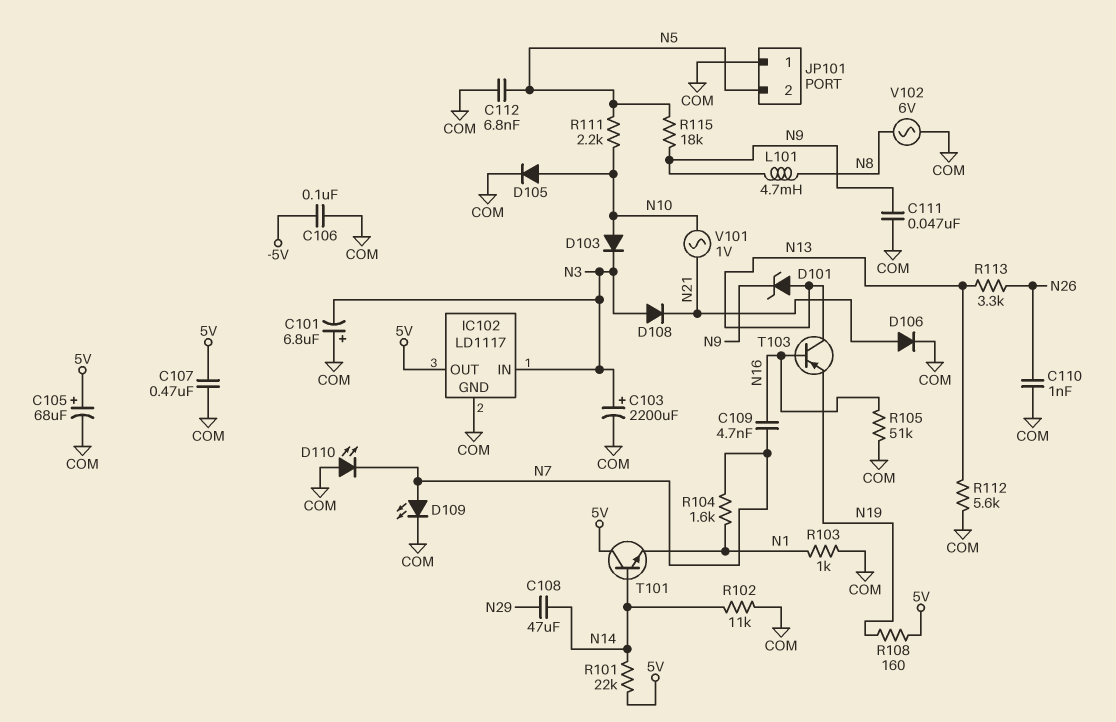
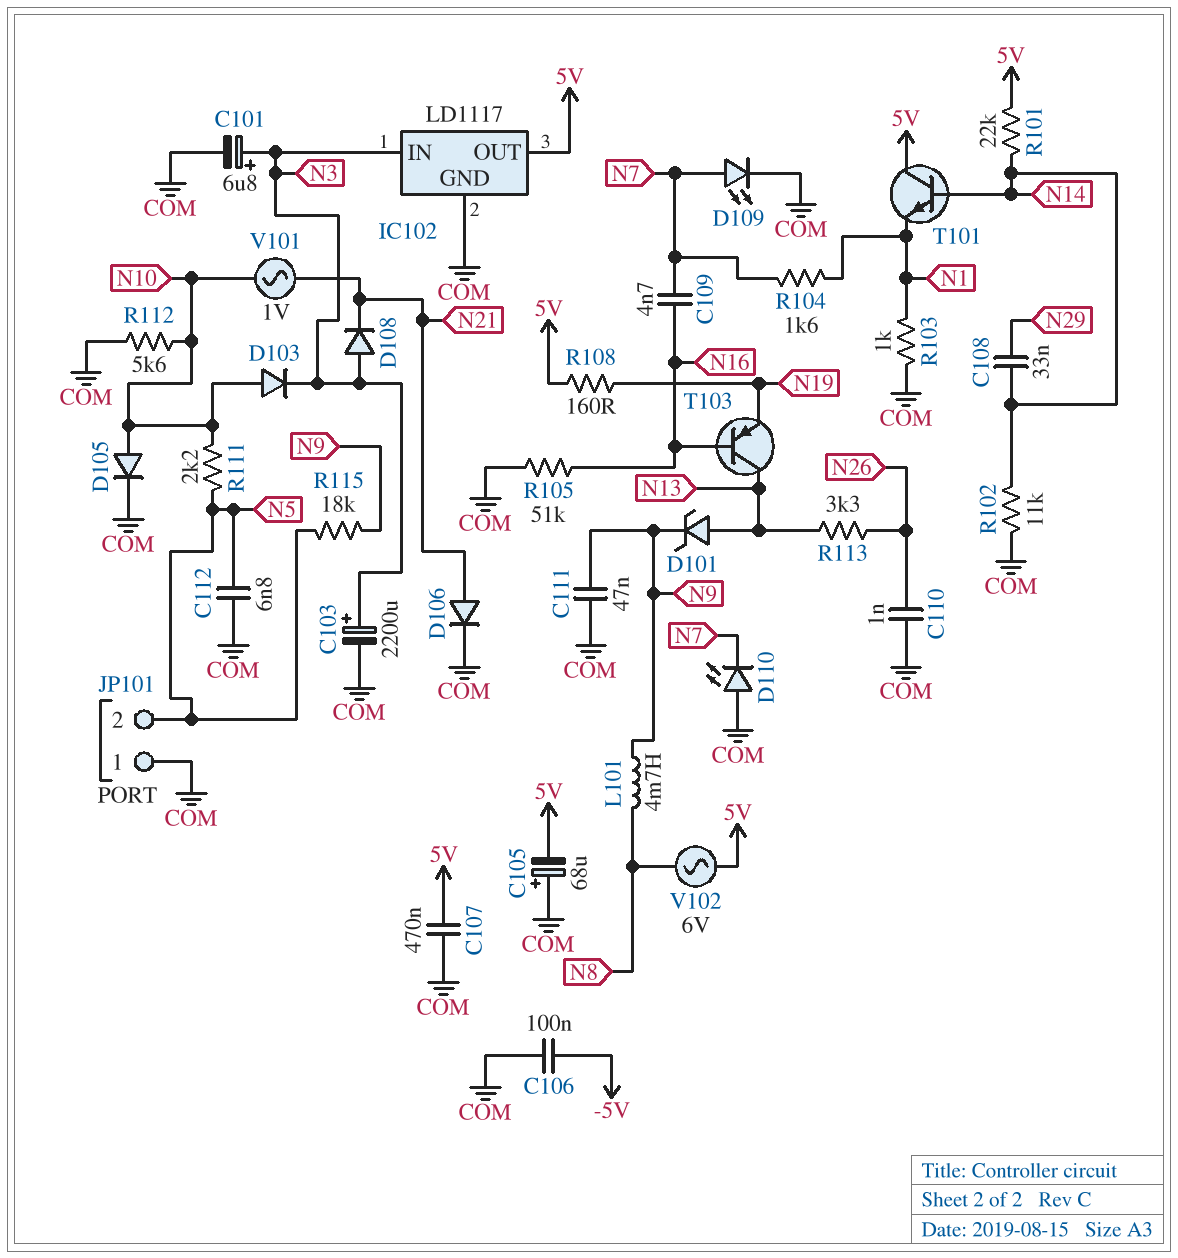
C101: 6.8uF (plus COM, minus N3) -> 6.8uF (plus N3, minus COM)
C105: 68uF (plus 5V, minus COM) -> 68uF (plus COM, minus 5V)
C108: 47uF (N14, N29) -> 33nF (N14, N29)
R112: 5.6k (COM, N13) -> 5.6k (COM, N10)
V102: AC 6V (COM, N8) -> AC 6V (5V, N8)

